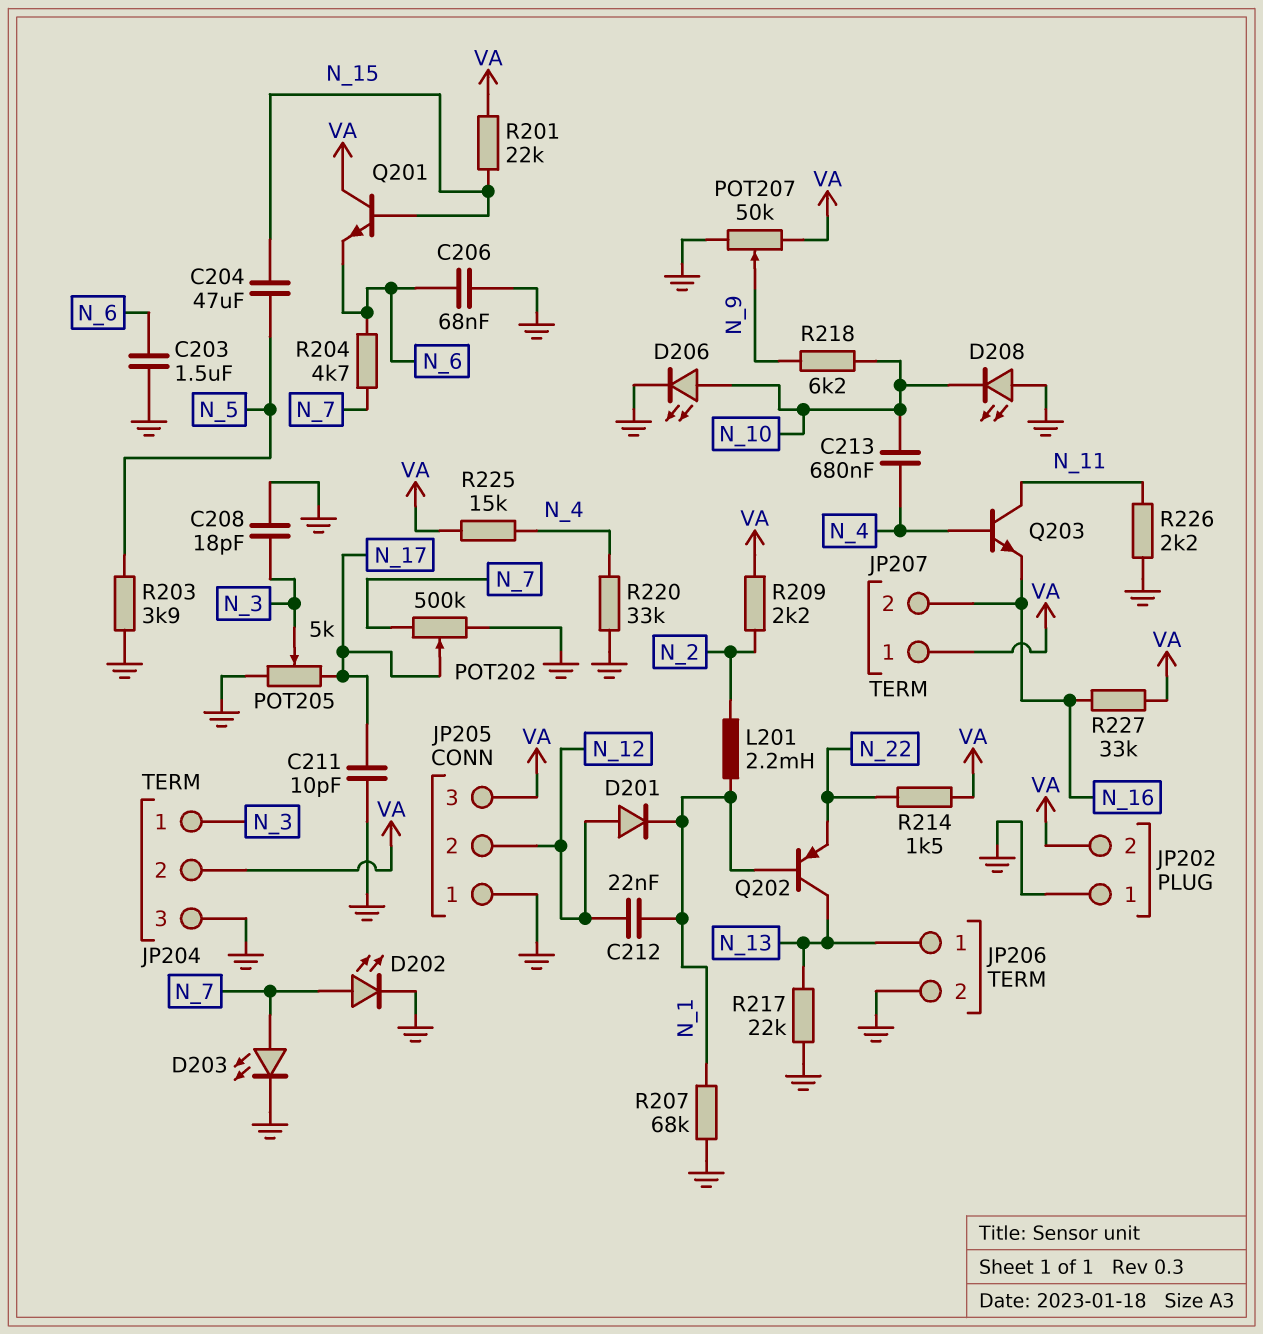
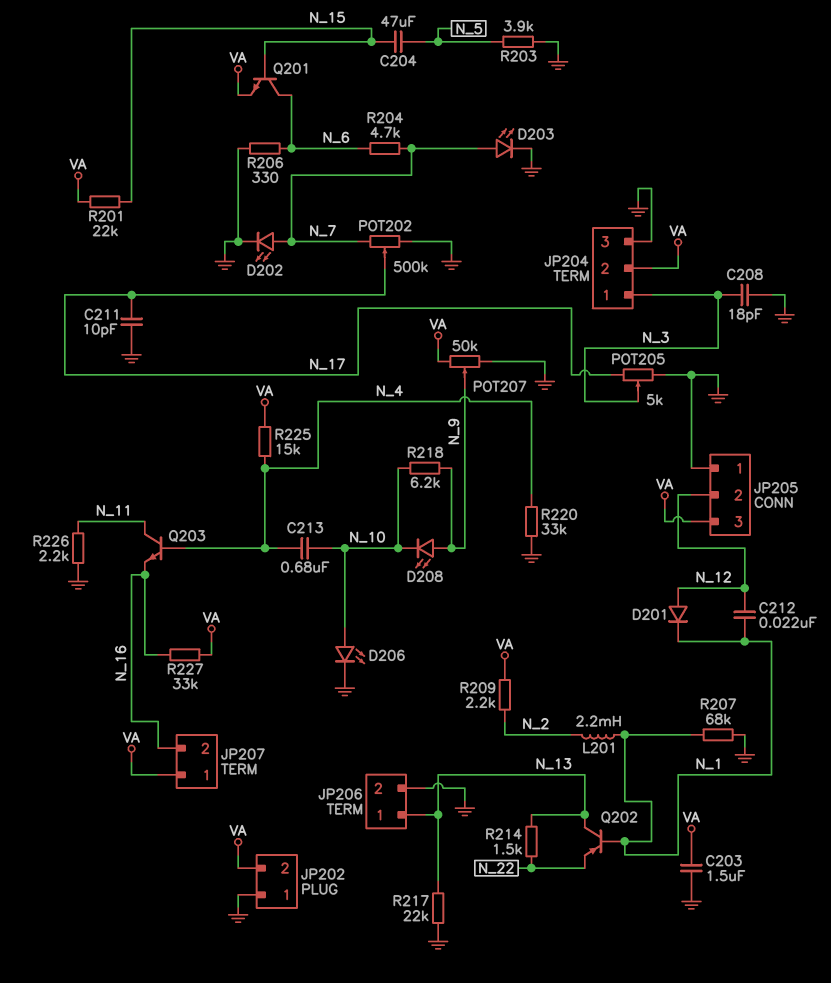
C203: 1.5uF (GND, N_6) -> 1.5uF (GND, VA)
C206: 68nF (GND, N_6) -> none
D208: LED (A GND, K N_10) -> LED (A N_9, K N_10)
Q201: NPN (B N_15, C VA, E N_6) -> NPN (B N_15, C N_6, E VA)
R206: none -> 330 (GND, N_6)
R214: 1.5k (N_22, VA) -> 1.5k (N_13, N_22)

